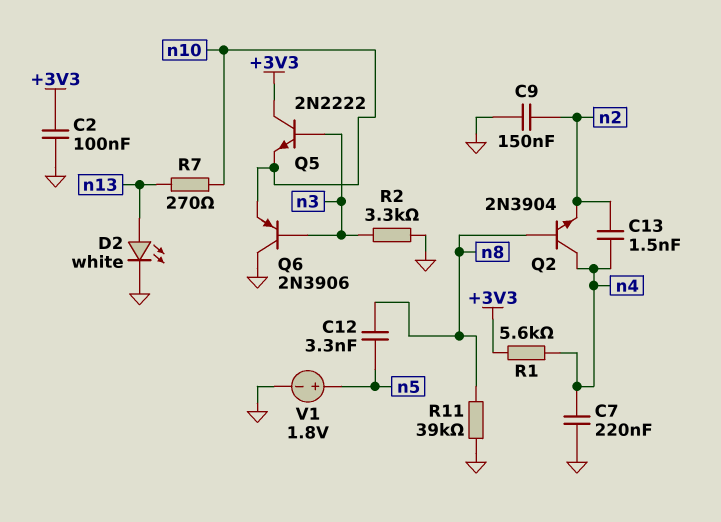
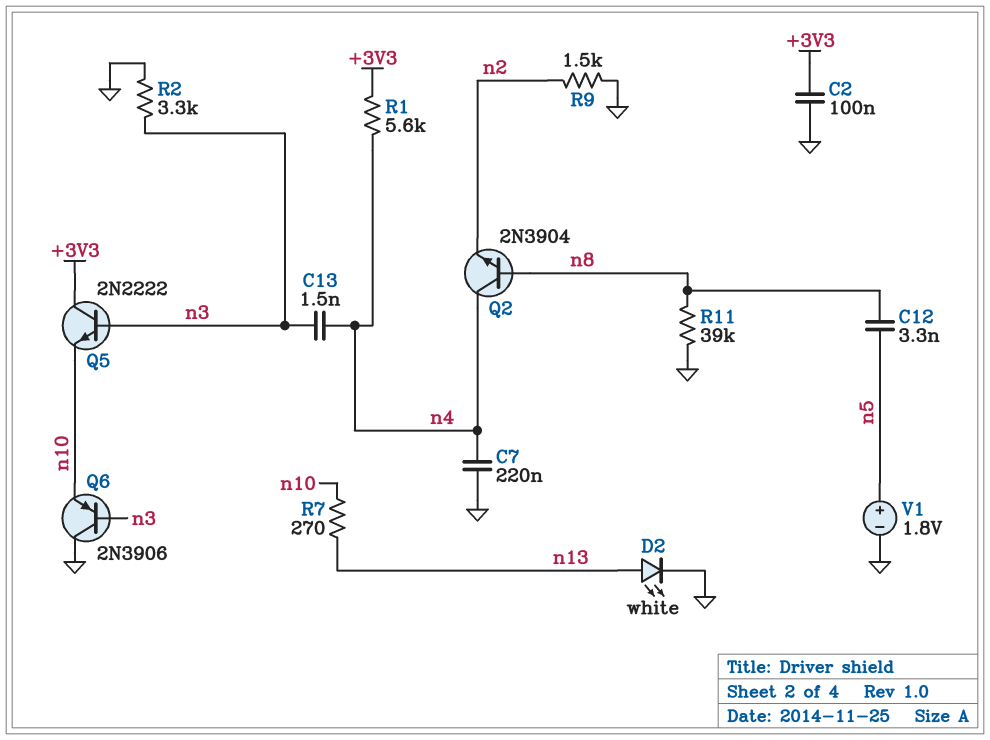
C9: 150nF (GND, n2) -> none
C13: 1.5nF (n2, n4) -> 1.5nF (n3, n4)
R9: none -> 1.5k (GND, n2)

